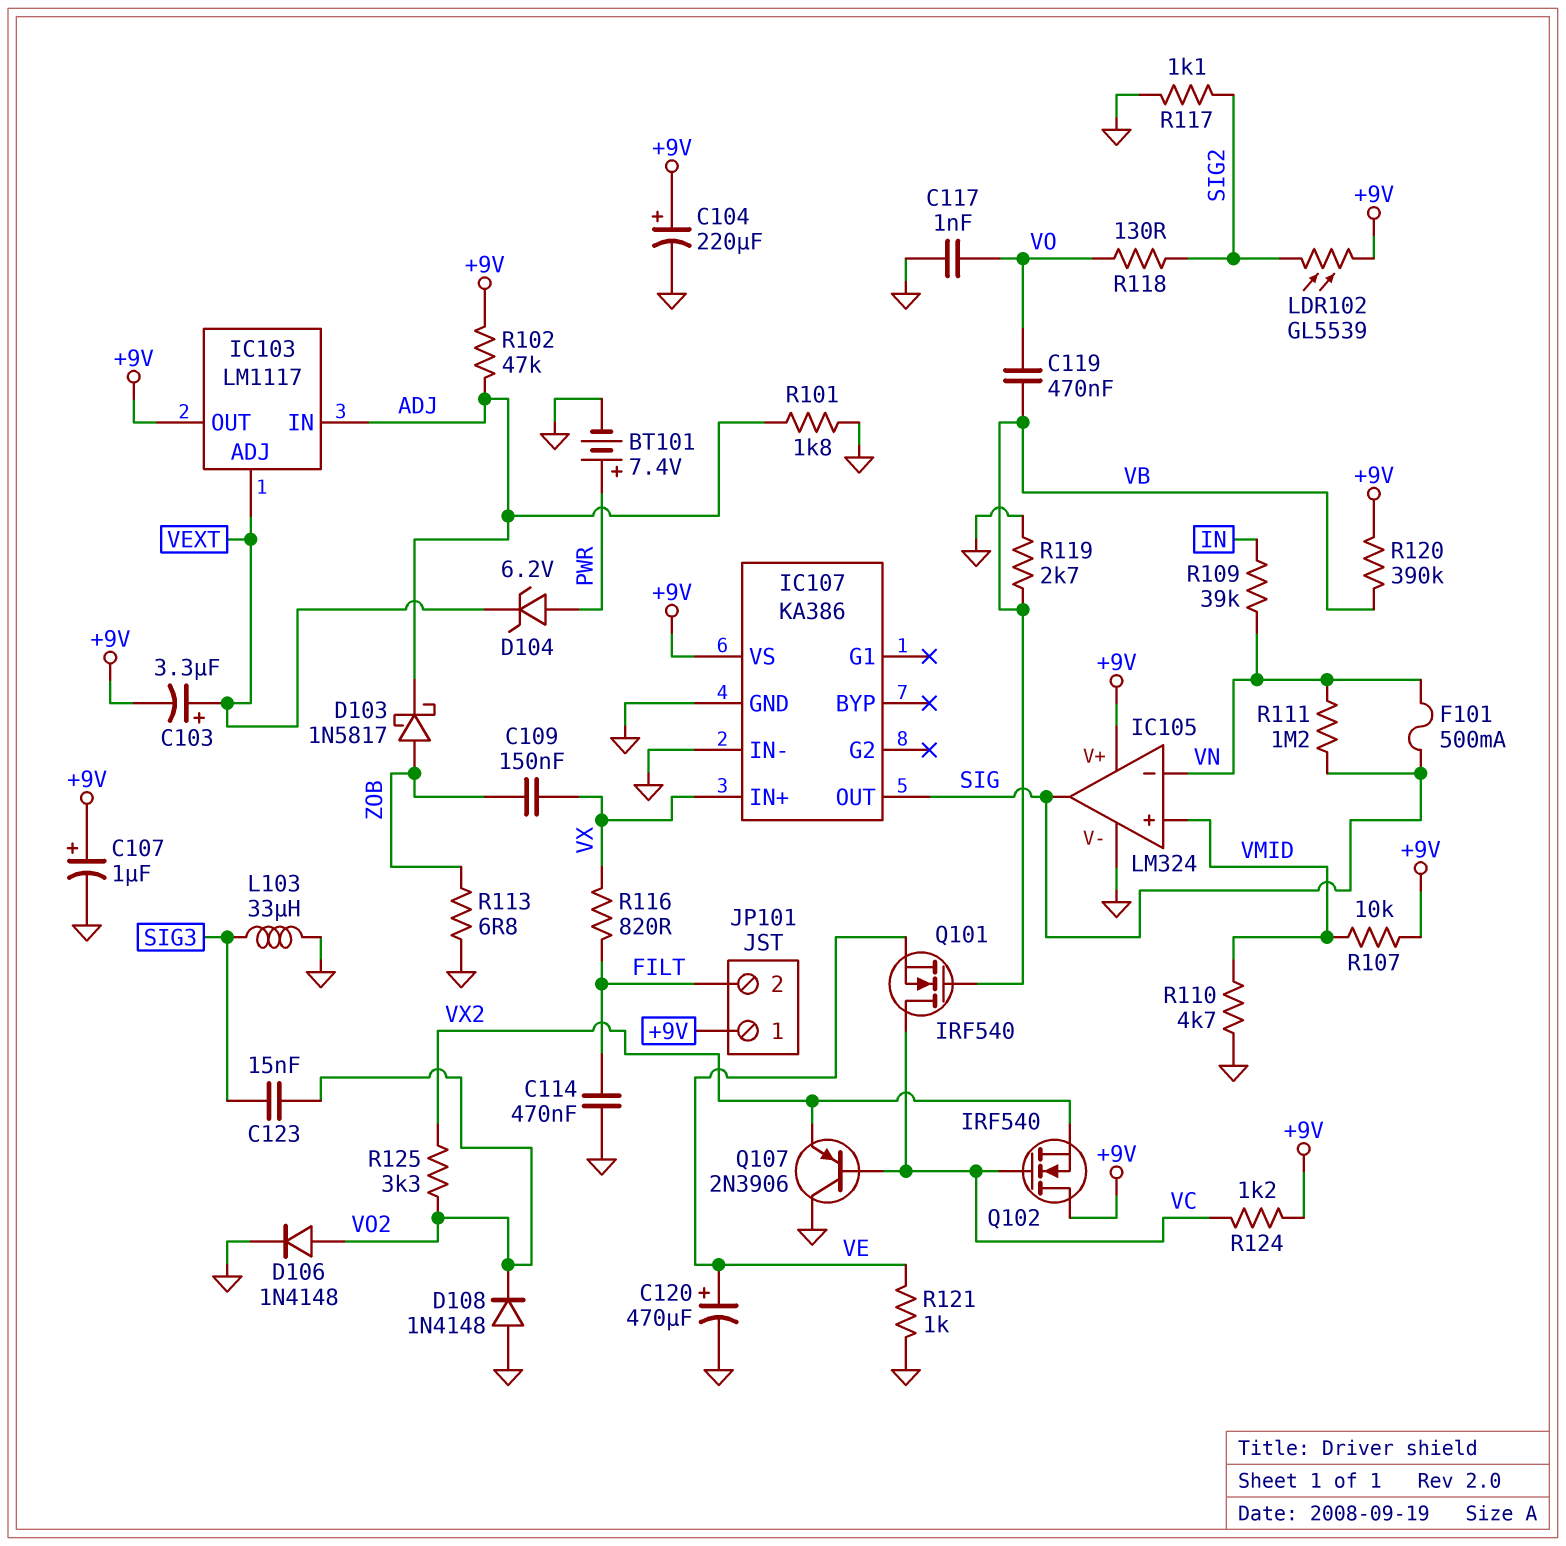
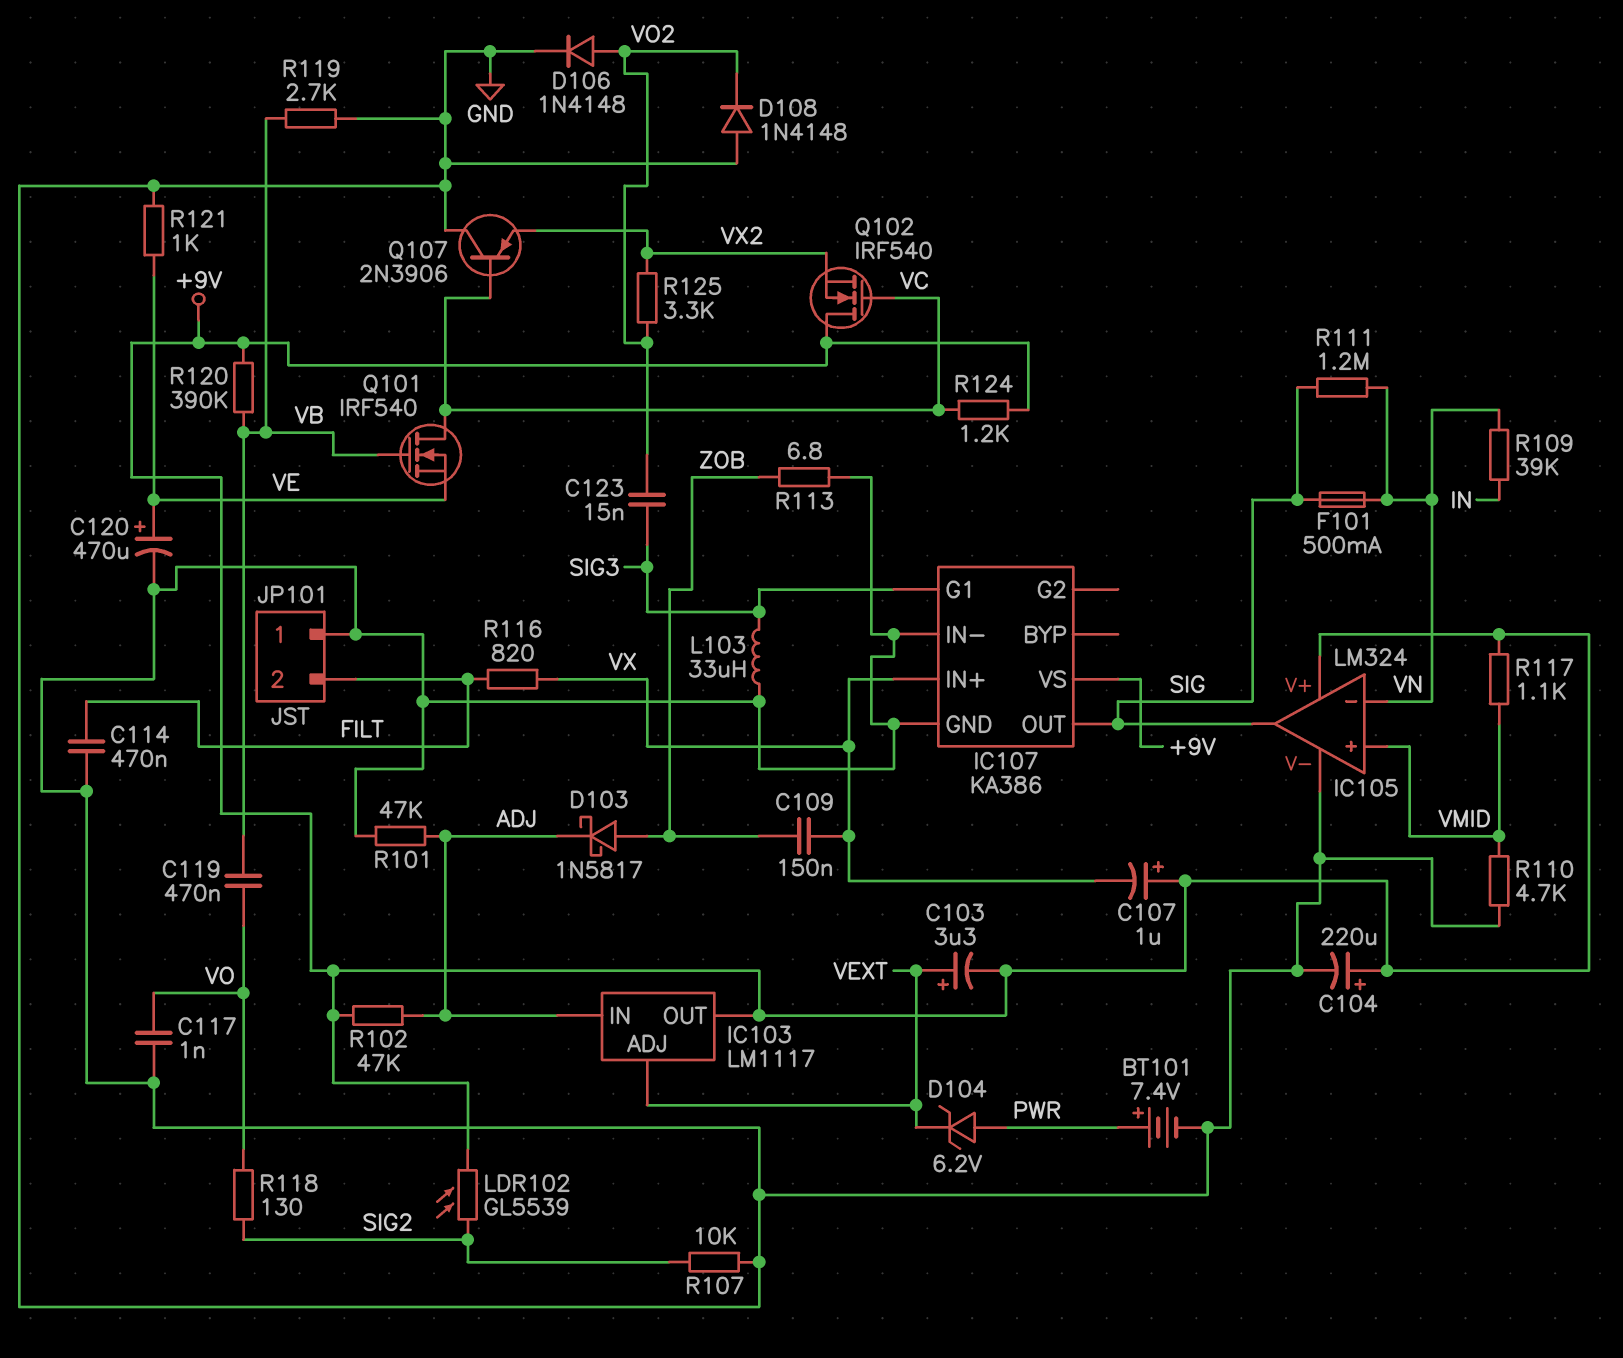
C107: 1uF (plus +9V, minus GND) -> 1uF (plus +9V, minus VX)
IC107 pin G1: none -> SIG3
JP101 pin 1: +9V -> GND
R101: 1.8k (ADJ, GND) -> 47k (ADJ, GND)
R107: 10k (+9V, VMID) -> 10k (GND, SIG2)
R117: 1.1k (GND, SIG2) -> 1.1k (+9V, VMID)

